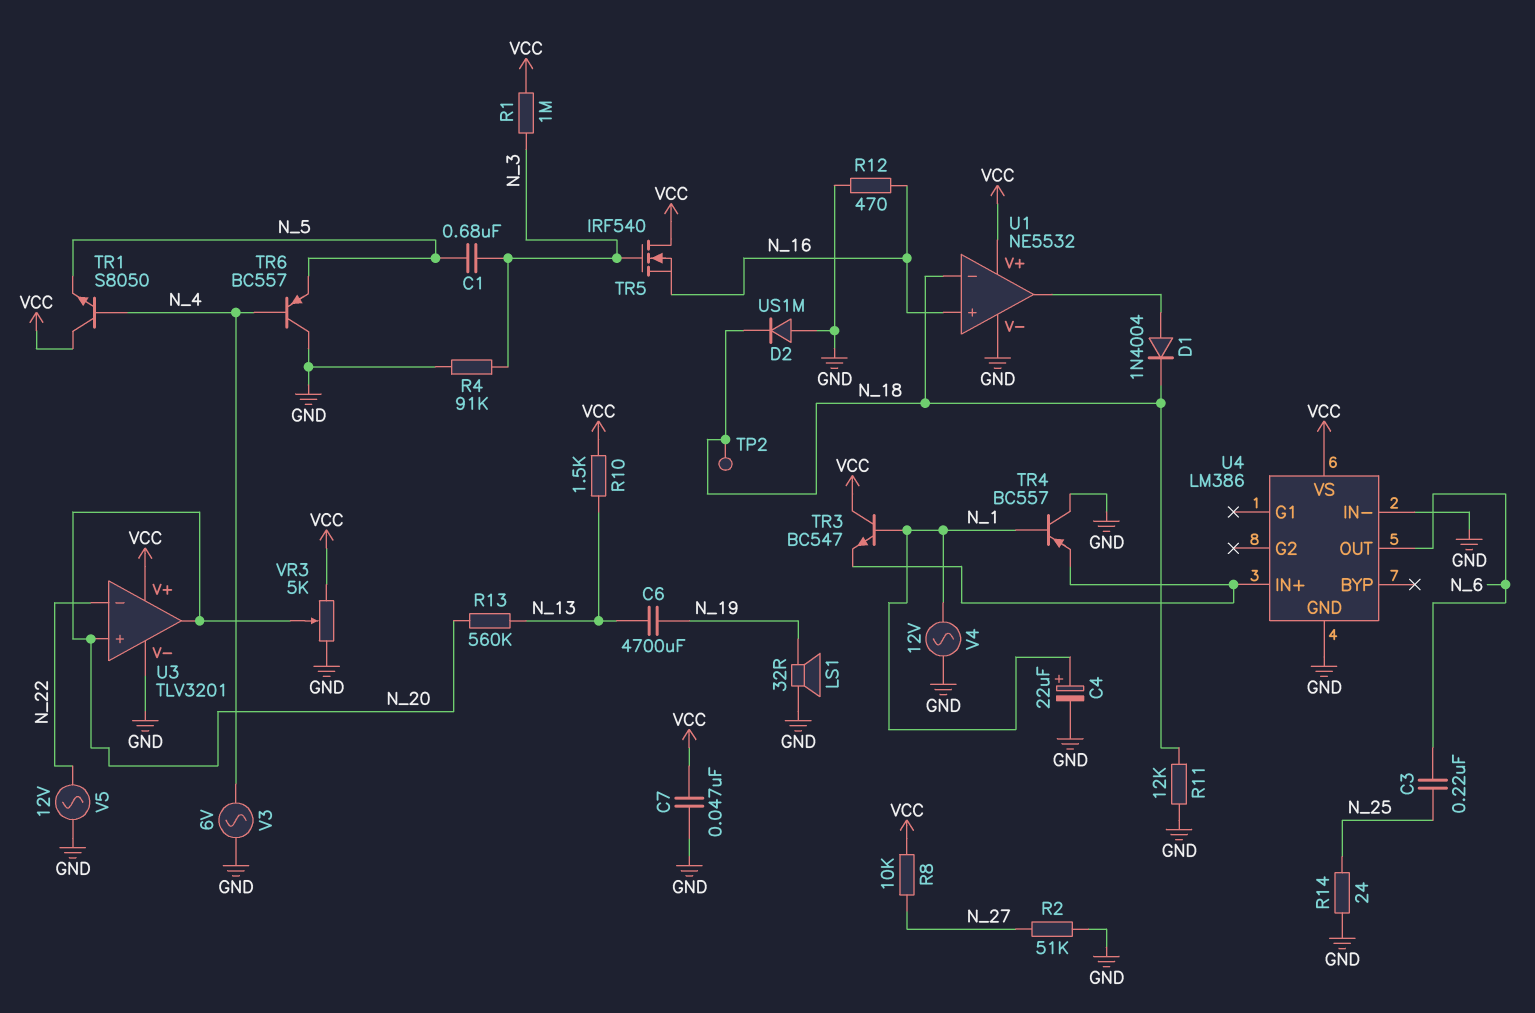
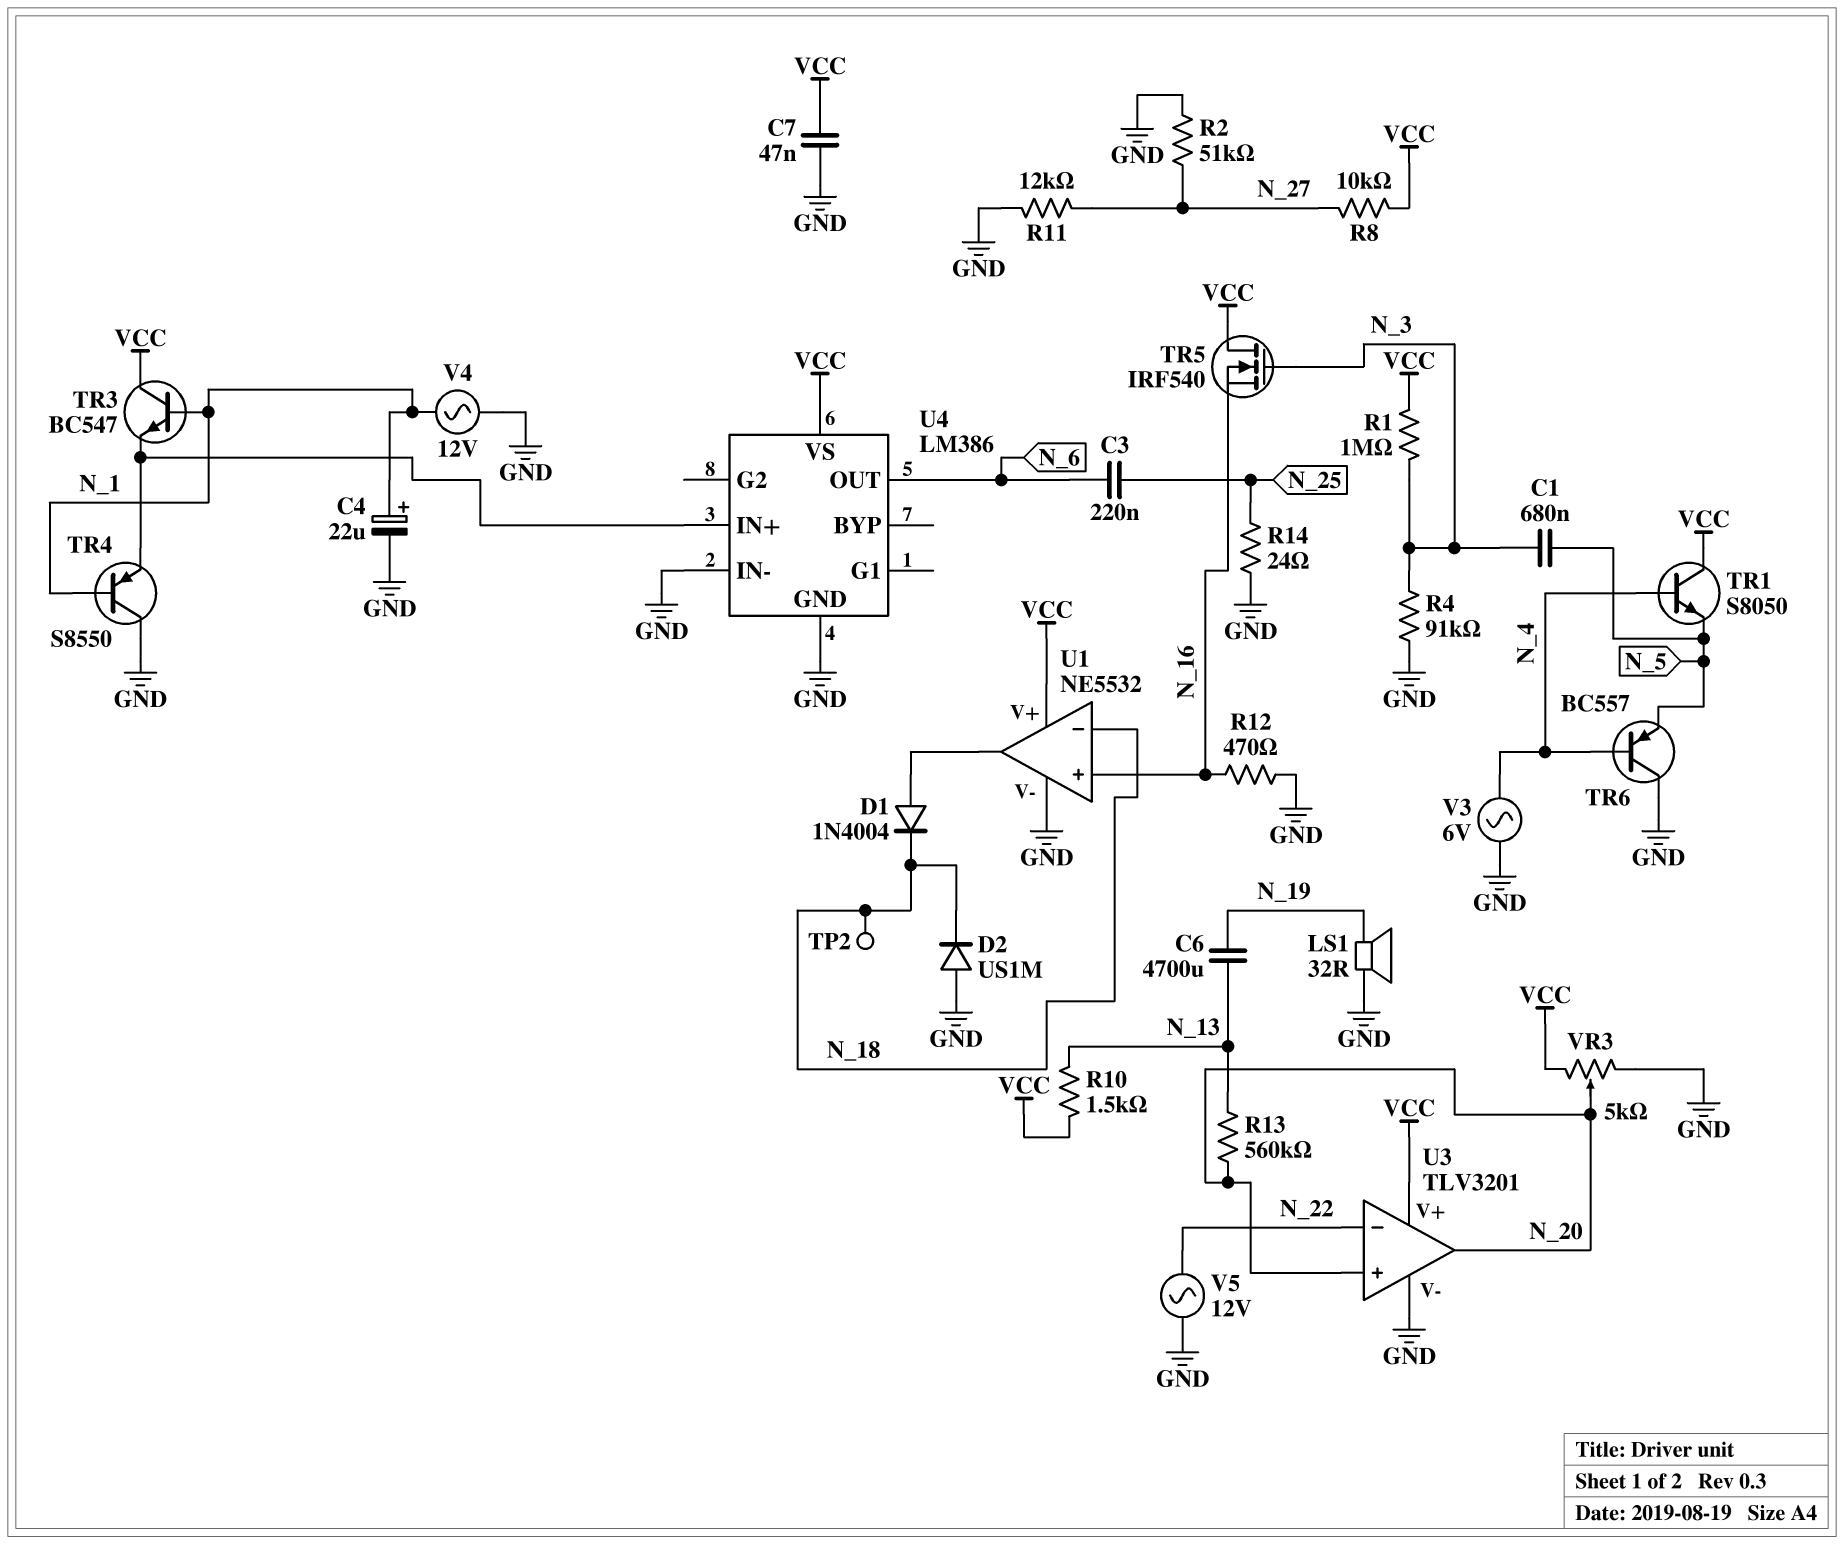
R11: 12k (GND, N_18) -> 12k (GND, N_27)
TR4: PNP BC557 (B N_1, C GND, E U4/IN+) -> PNP S8550 (B N_1, C GND, E U4/IN+)

